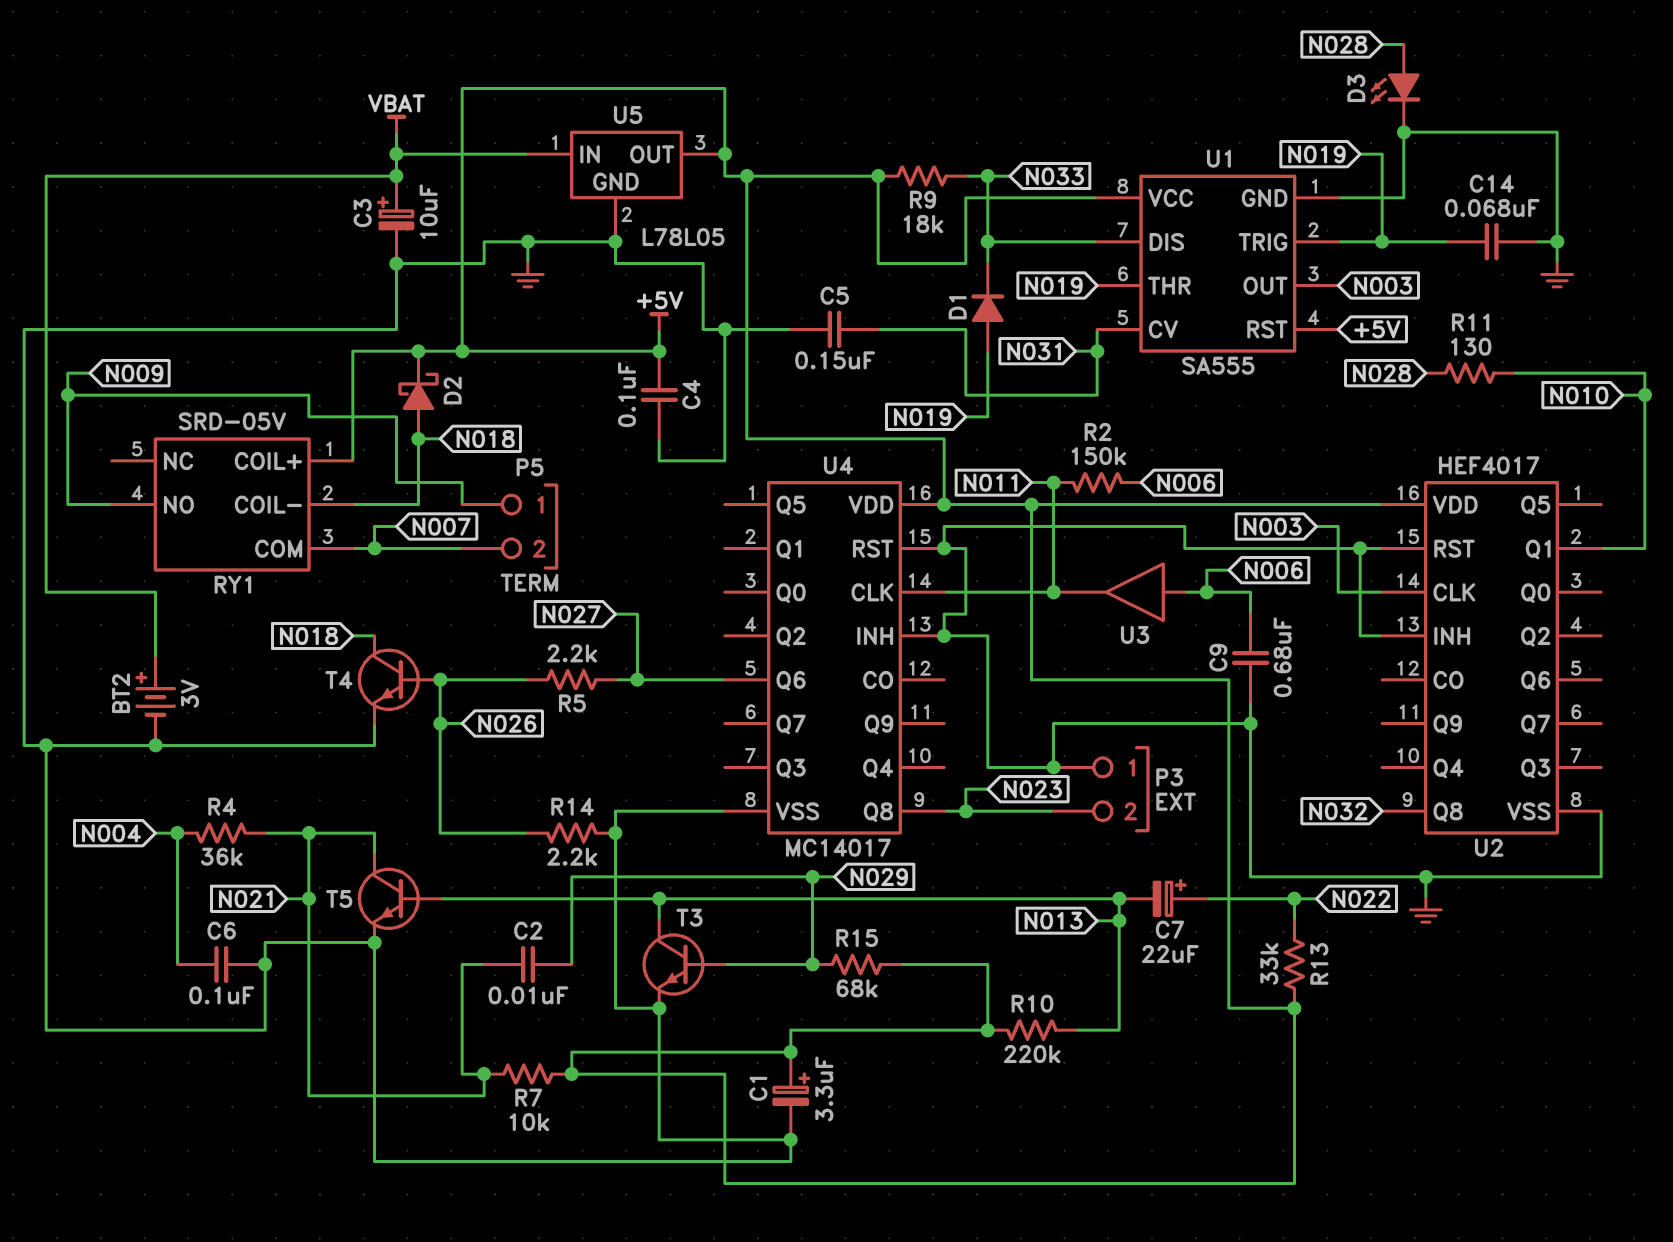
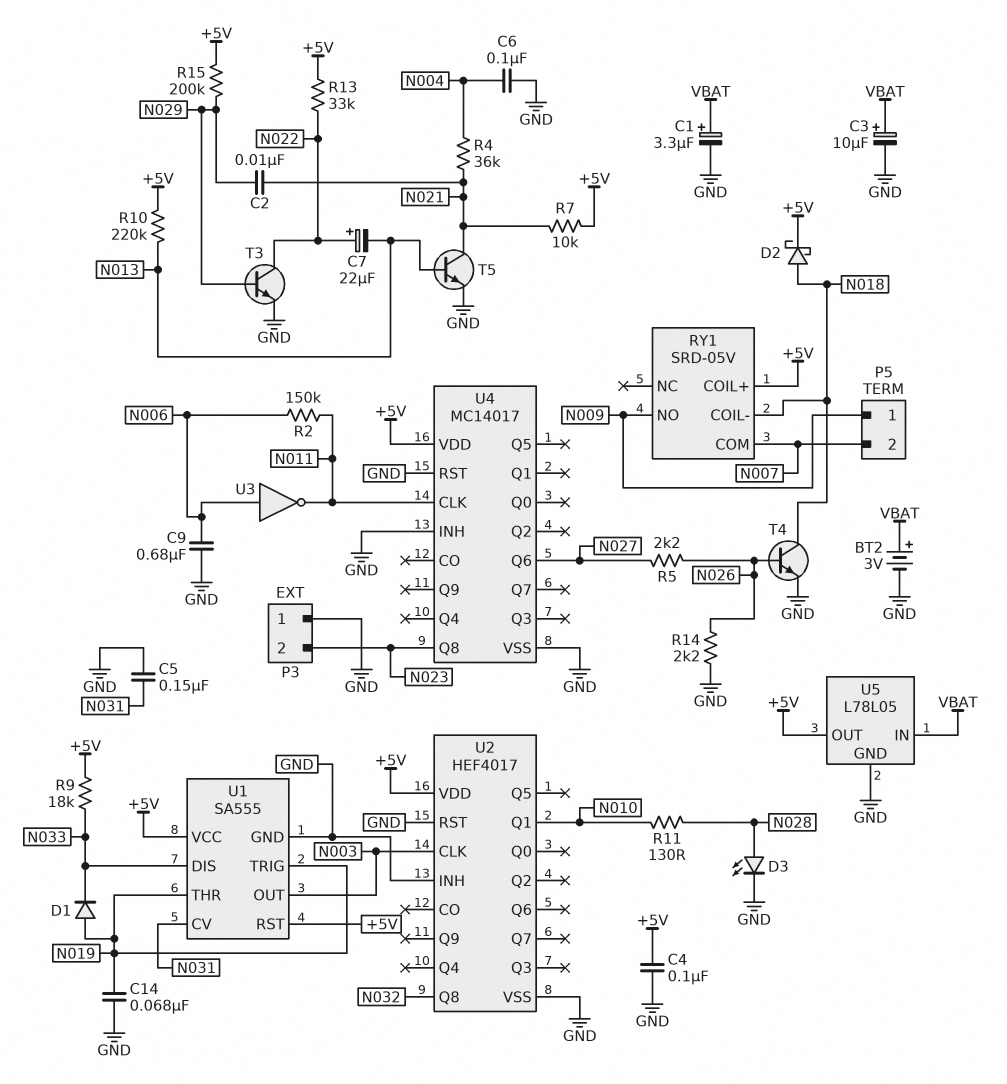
C1: 3.3uF (plus +5V, minus GND) -> 3.3uF (plus VBAT, minus GND)
R15: 68k (+5V, N029) -> 200k (+5V, N029)
T3: NPN (B N029, C N013, E GND) -> NPN (B N029, C N022, E GND)
U3: buffer (in N006, out N011) -> NOT (in N006, out N011)

